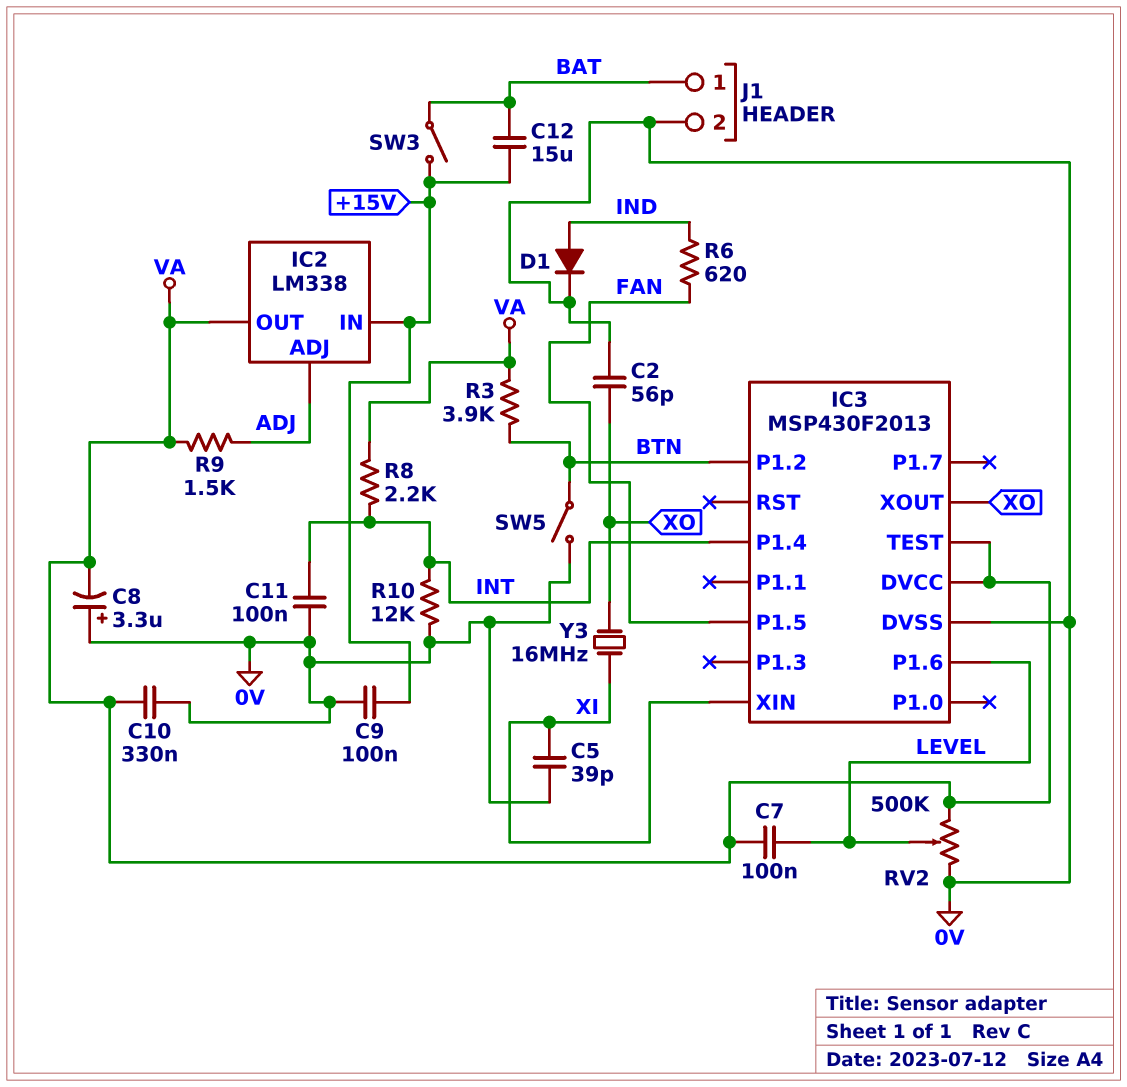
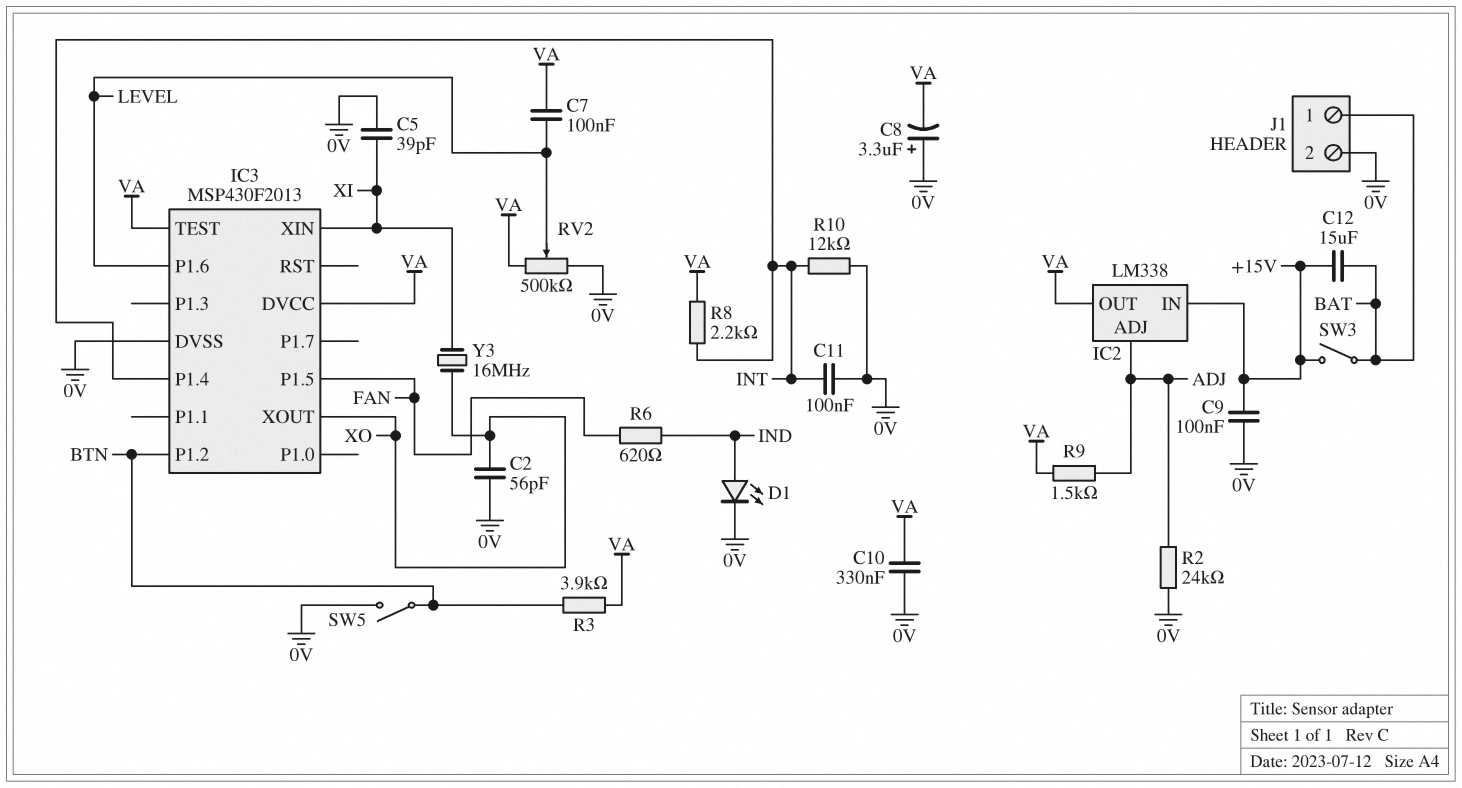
D1: diode (A IND, K 0V) -> LED (A IND, K 0V)
R2: none -> 24k (0V, ADJ)

